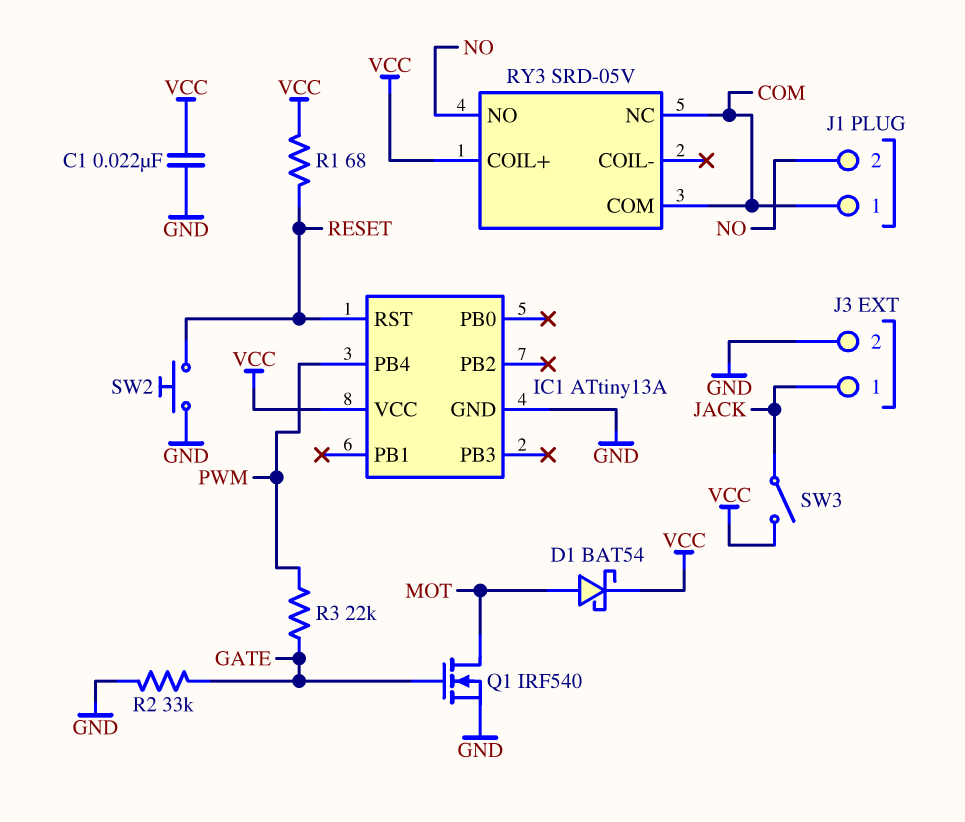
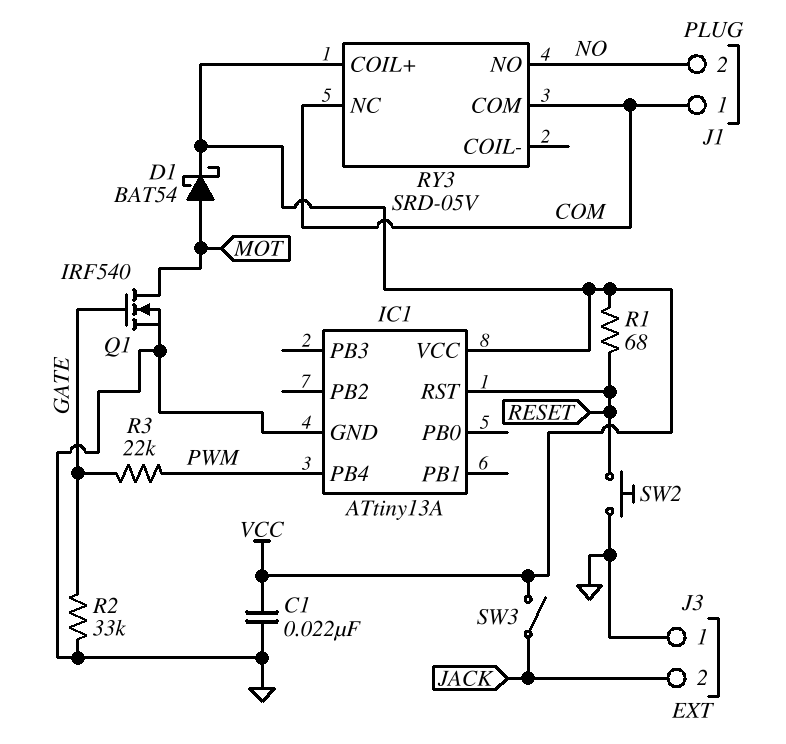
J3 pin 1: JACK -> GND
J3 pin 2: GND -> JACK

